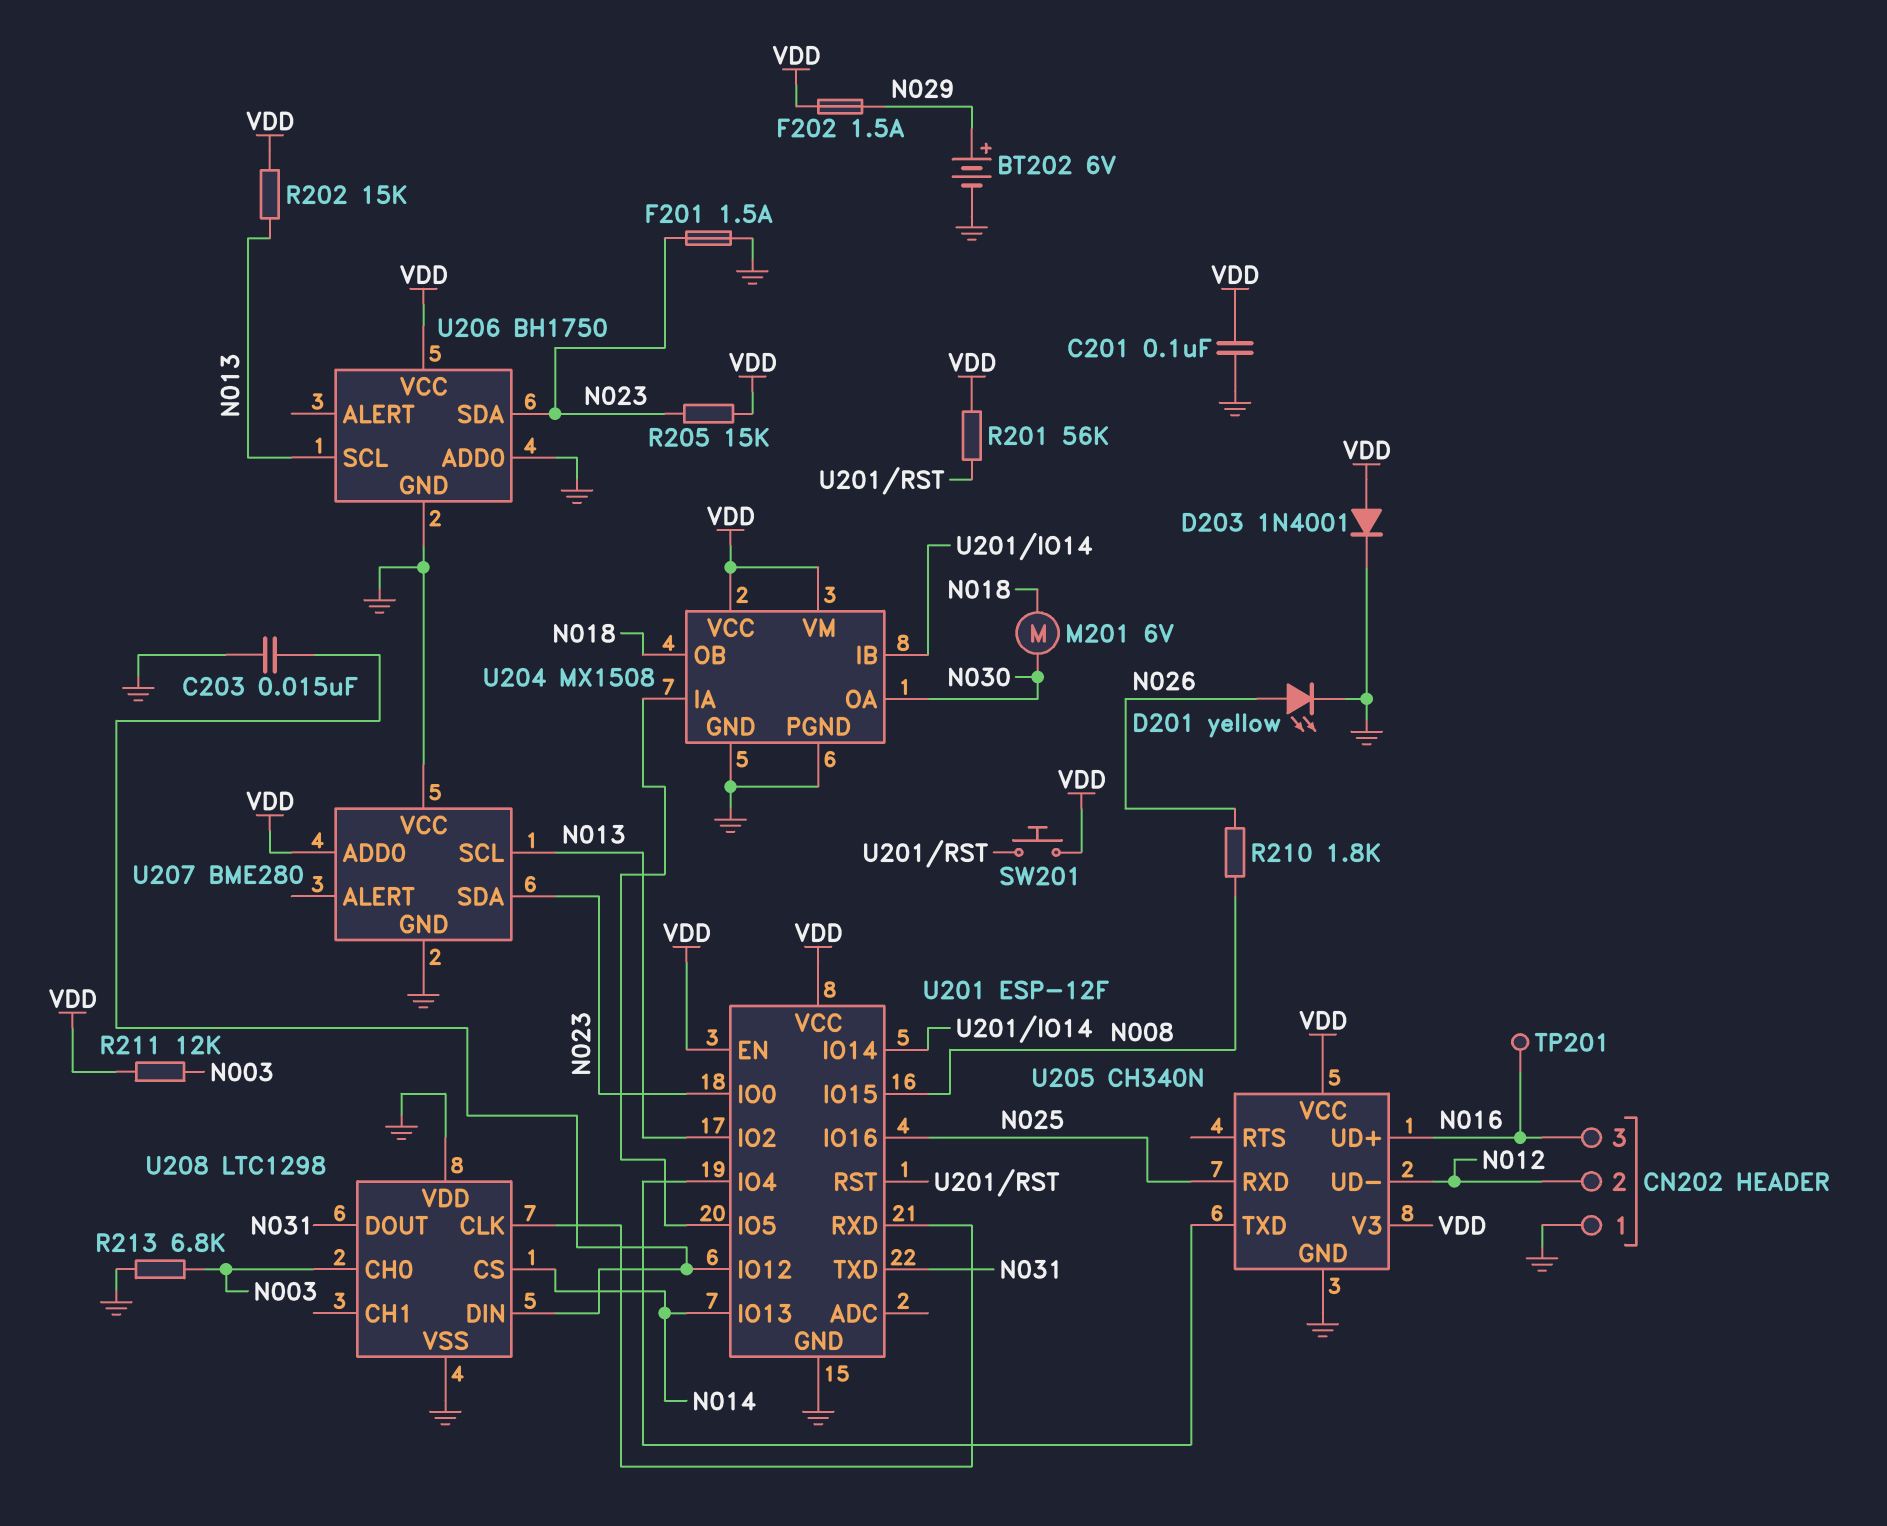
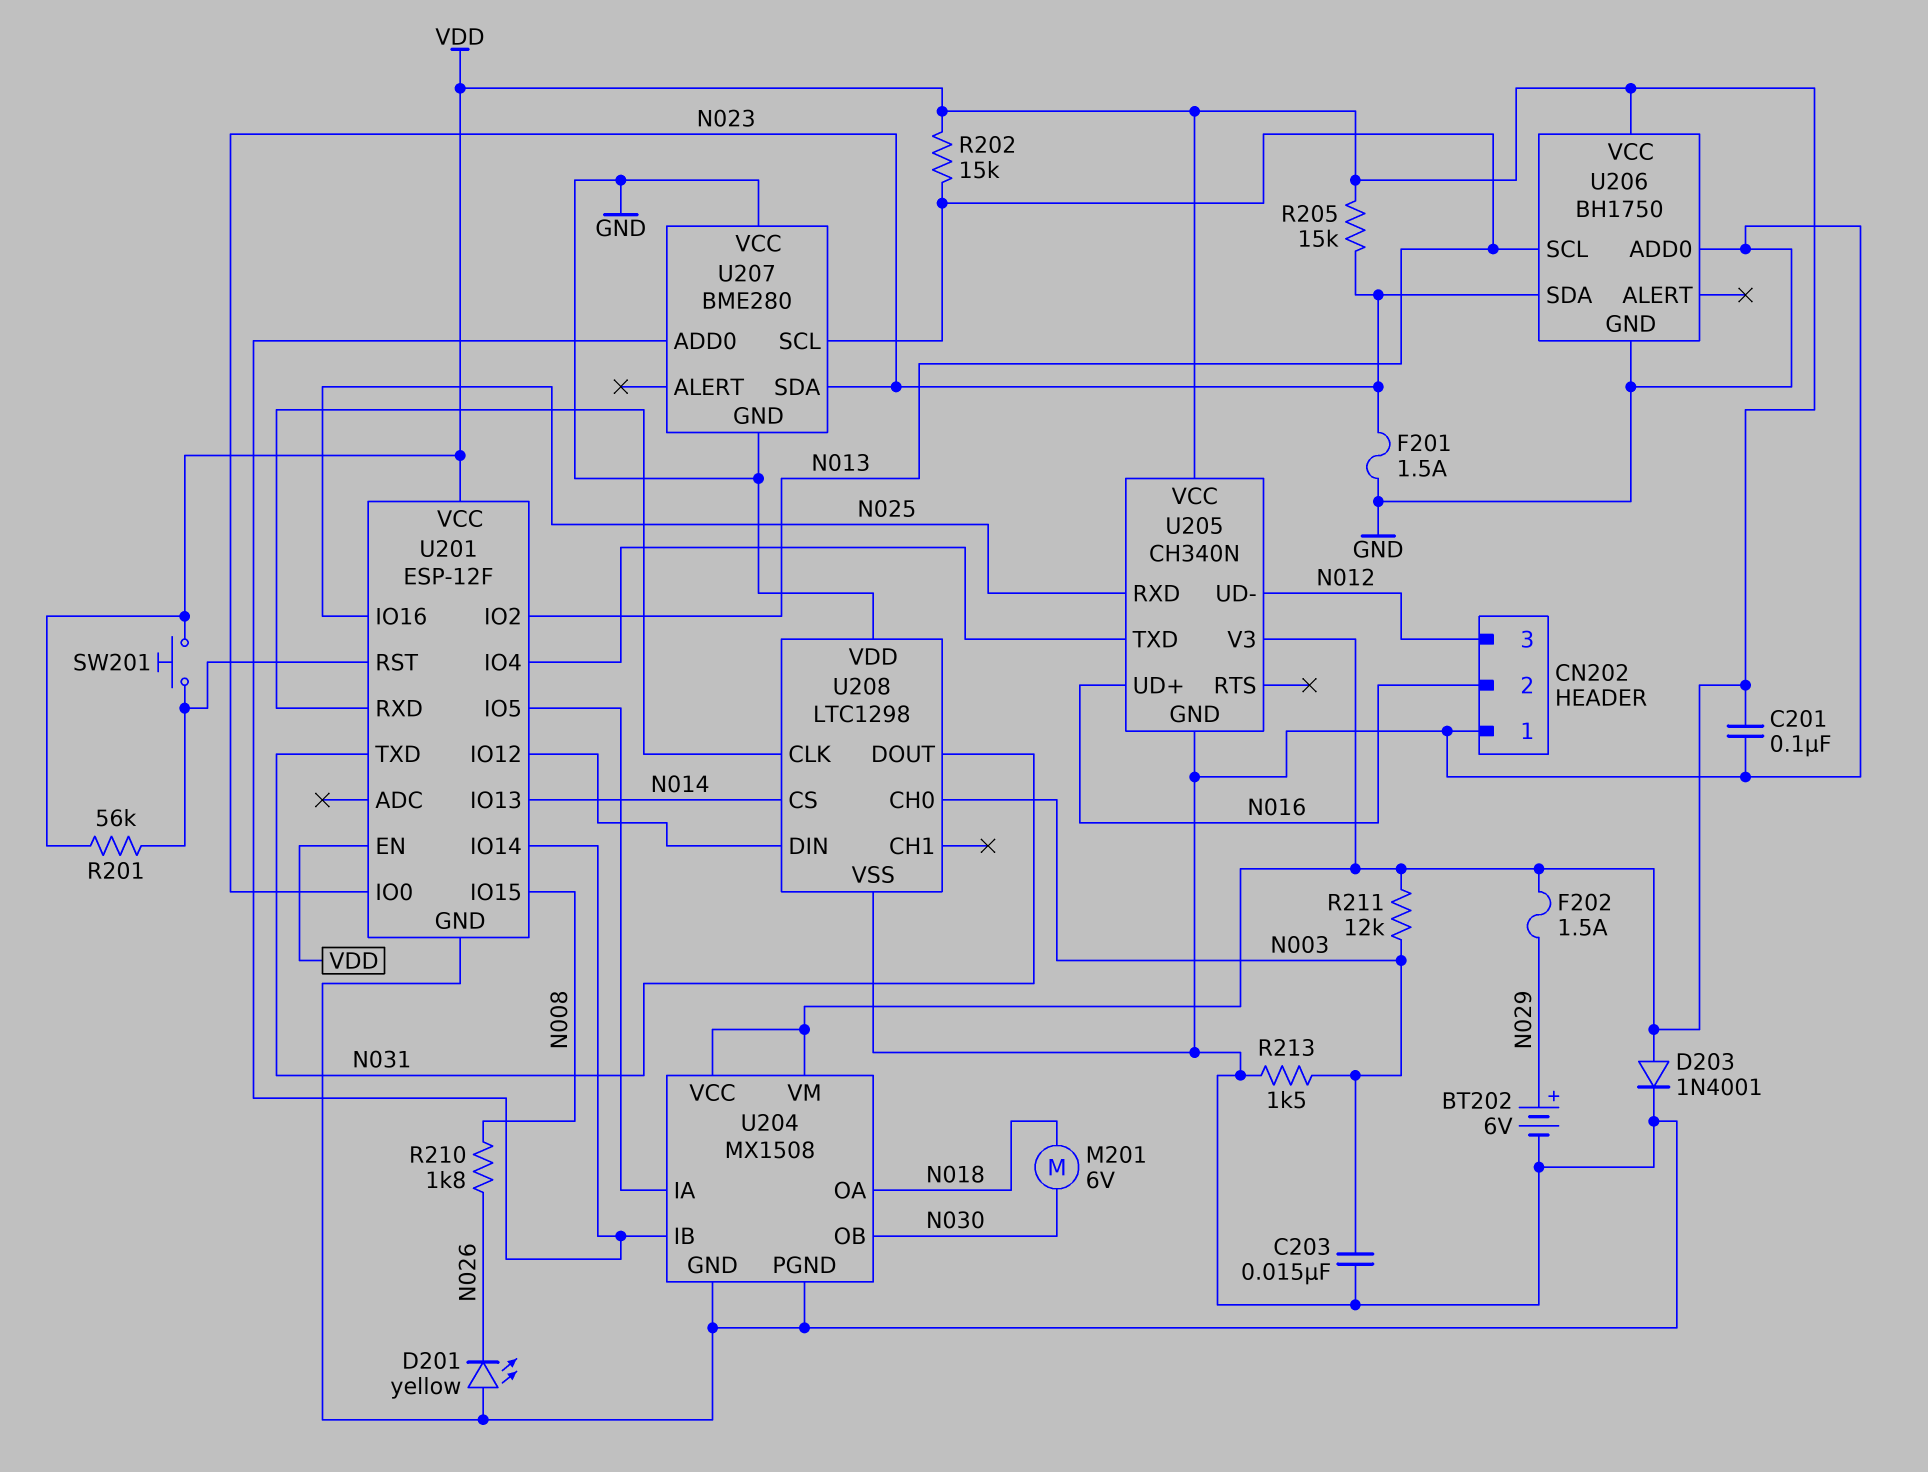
C203: 15nF (GND, U201/IO12) -> 15nF (GND, N003)
CN202 pin 2: N012 -> N016
CN202 pin 3: N016 -> N012
D201: LED yellow (A N026, K GND) -> LED yellow (A GND, K N026)
R213: 6.8k (GND, N003) -> 1.5k (GND, N003)
TP201: test point (N016) -> none
U204 pin OA: N030 -> N018
U204 pin OB: N018 -> N030
U207 pin ADD0: VDD -> U201/IO14

